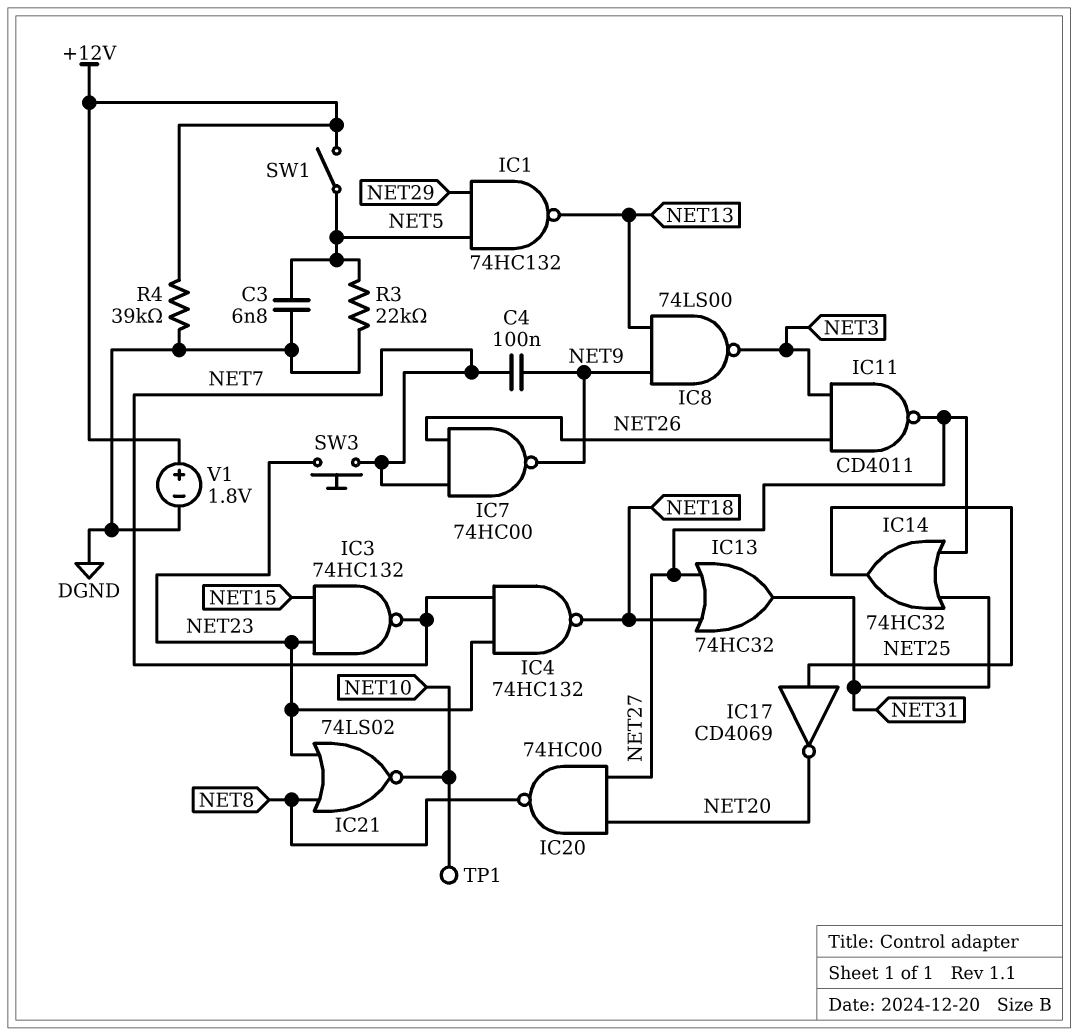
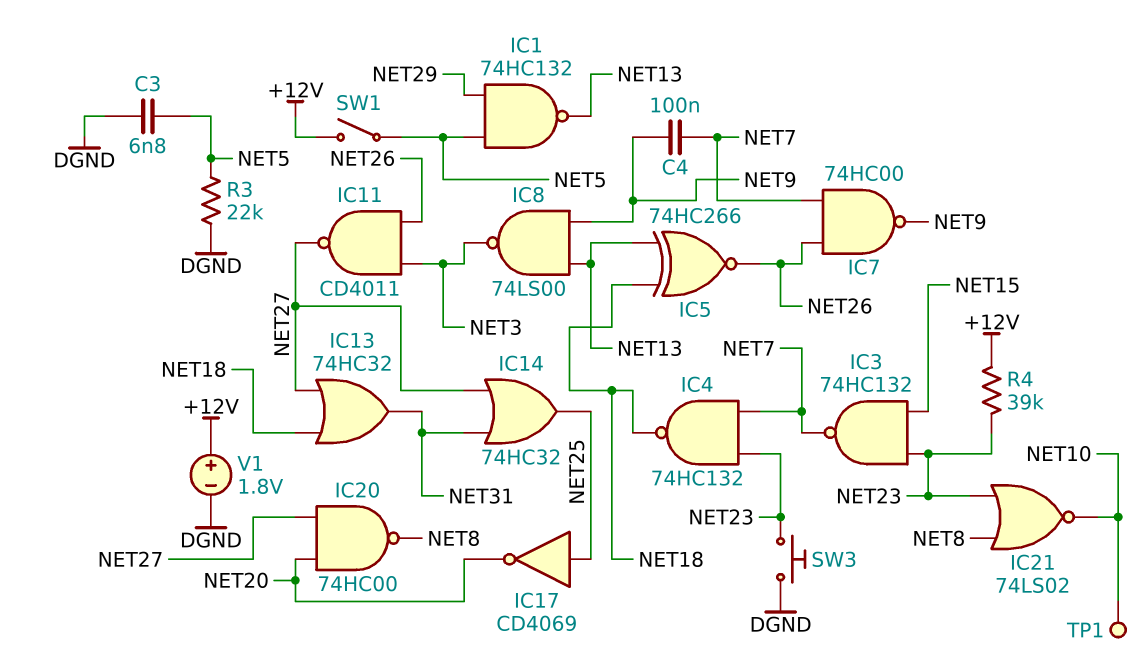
IC5: none -> XNOR 74HC266 (in NET13, in NET18, out NET26)
R4: 39k (+12V, DGND) -> 39k (+12V, NET23)
SW3: button (NET7, NET23) -> button (DGND, NET23)

